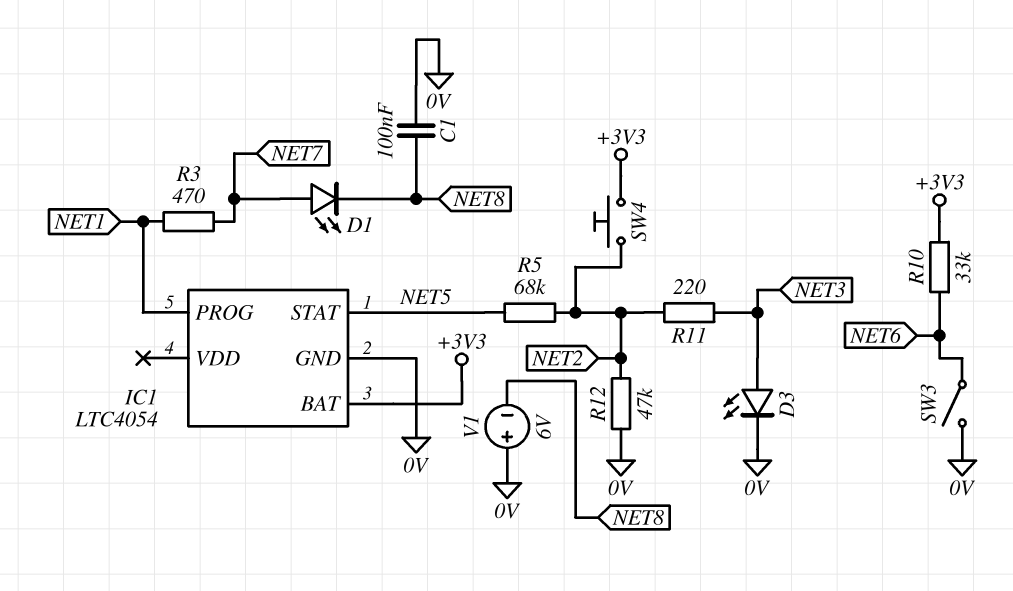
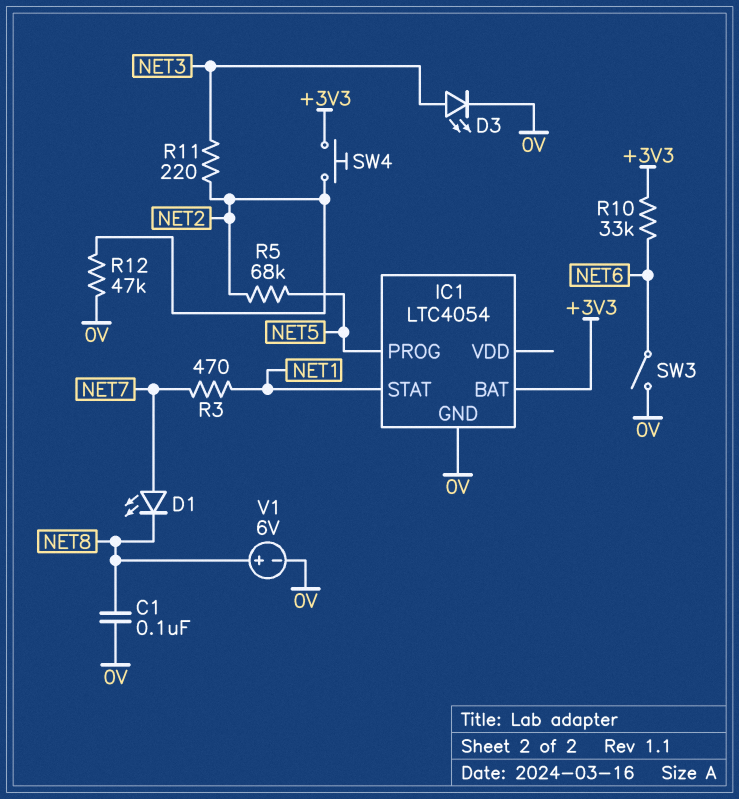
IC1 pin PROG: NET1 -> NET5
IC1 pin STAT: NET5 -> NET1
V1: 6V (plus 0V, minus NET8) -> 6V (plus NET8, minus 0V)

